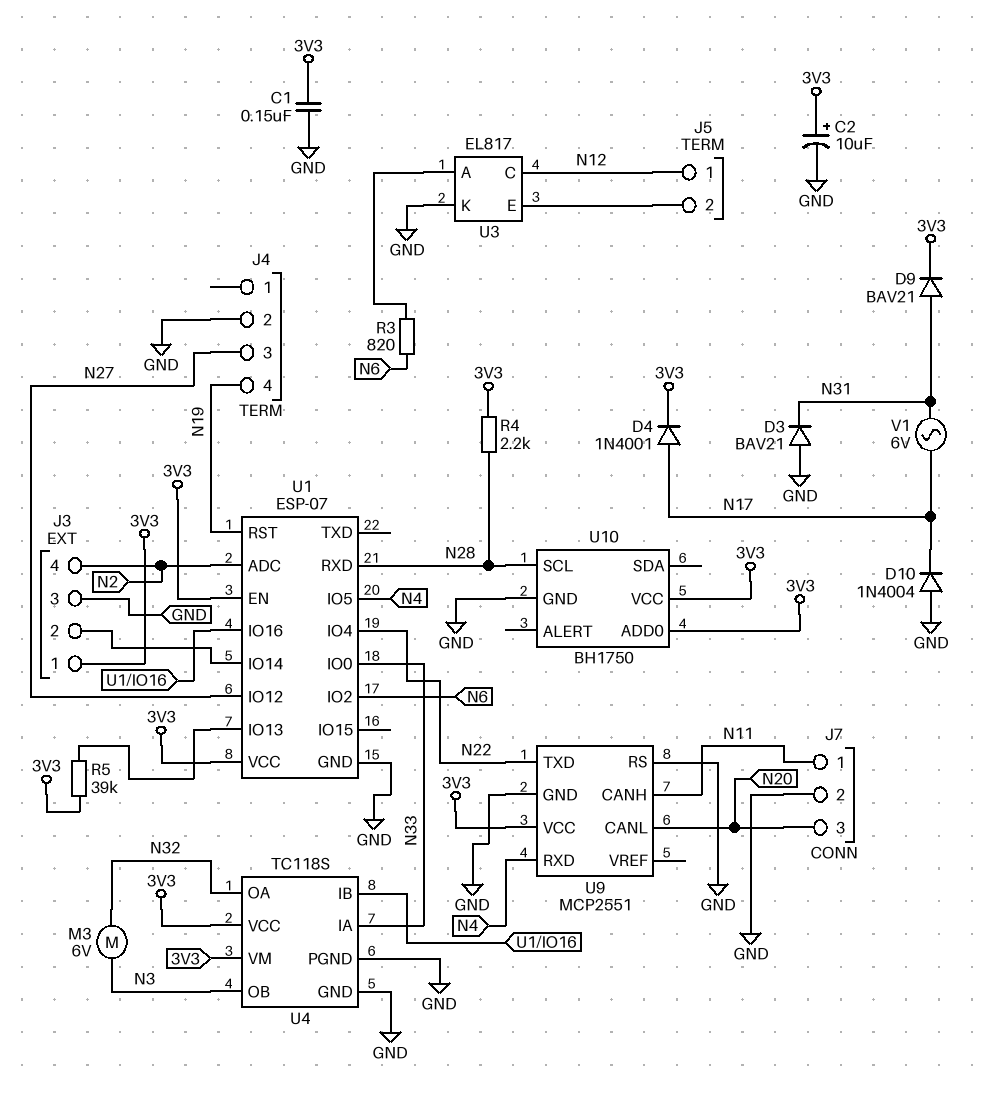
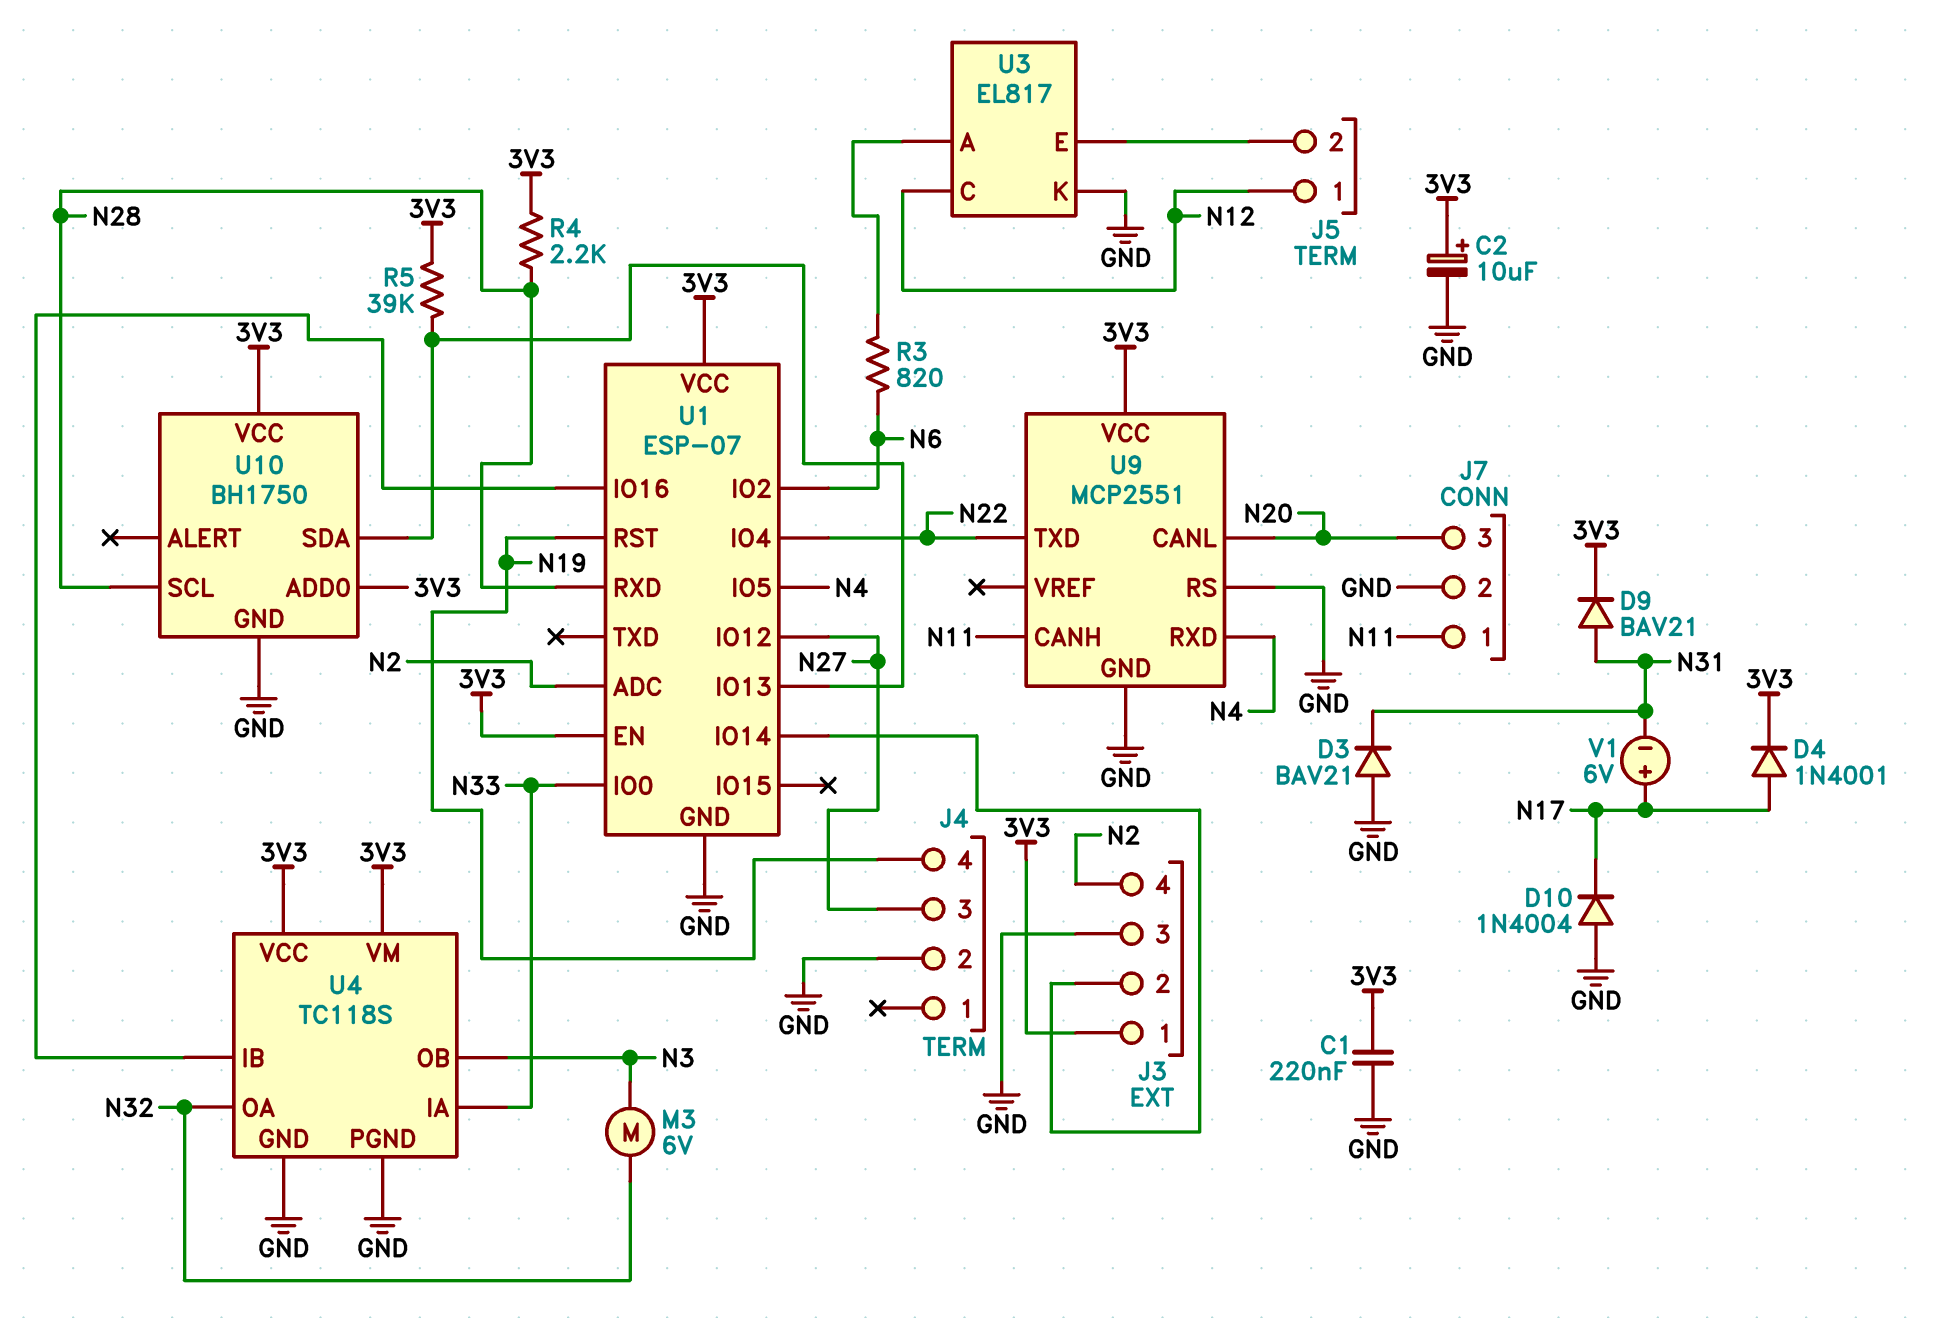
C1: 150nF (3V3, GND) -> 220nF (3V3, GND)
U10 pin SDA: none -> U1/IO13
V1: AC 6V (N17, N31) -> 6V (plus N17, minus N31)

